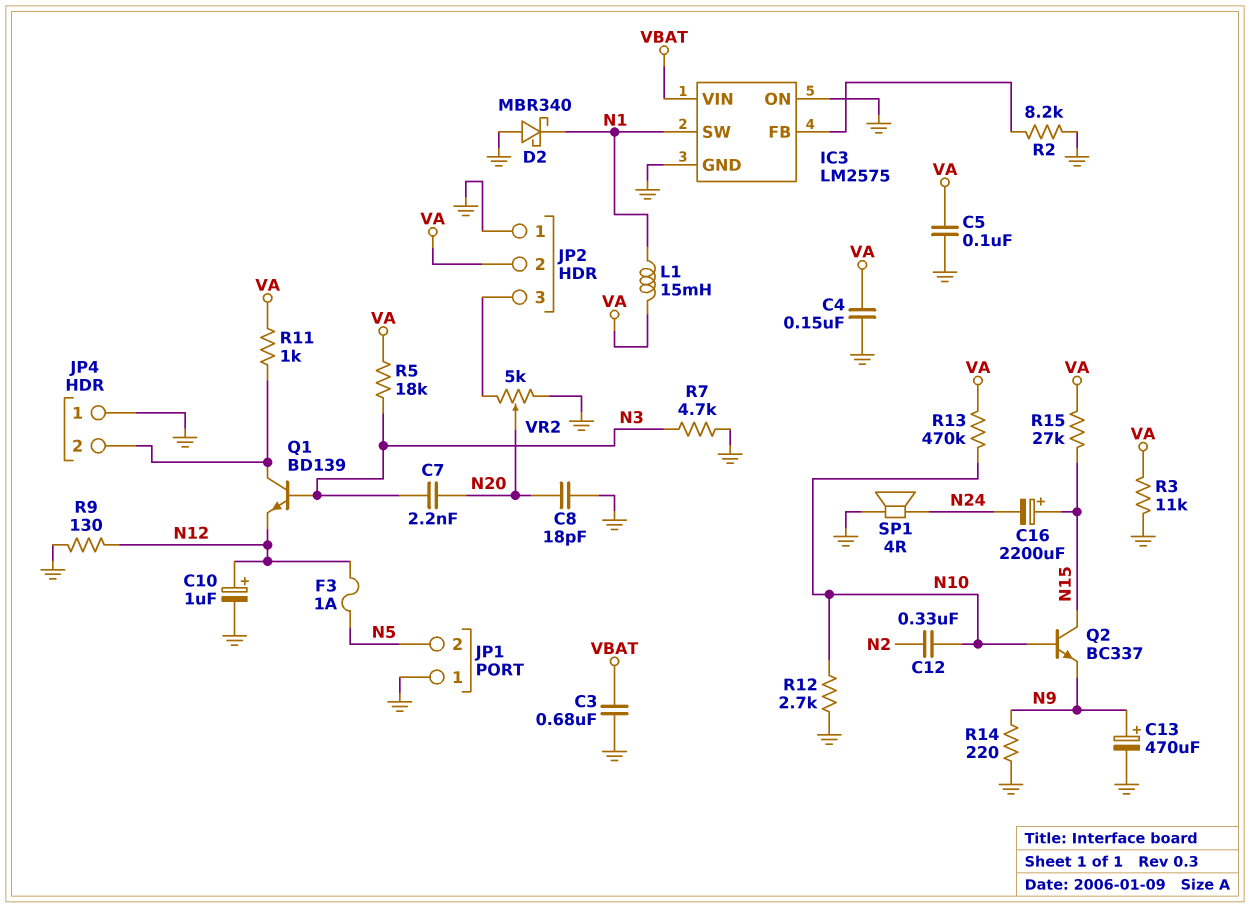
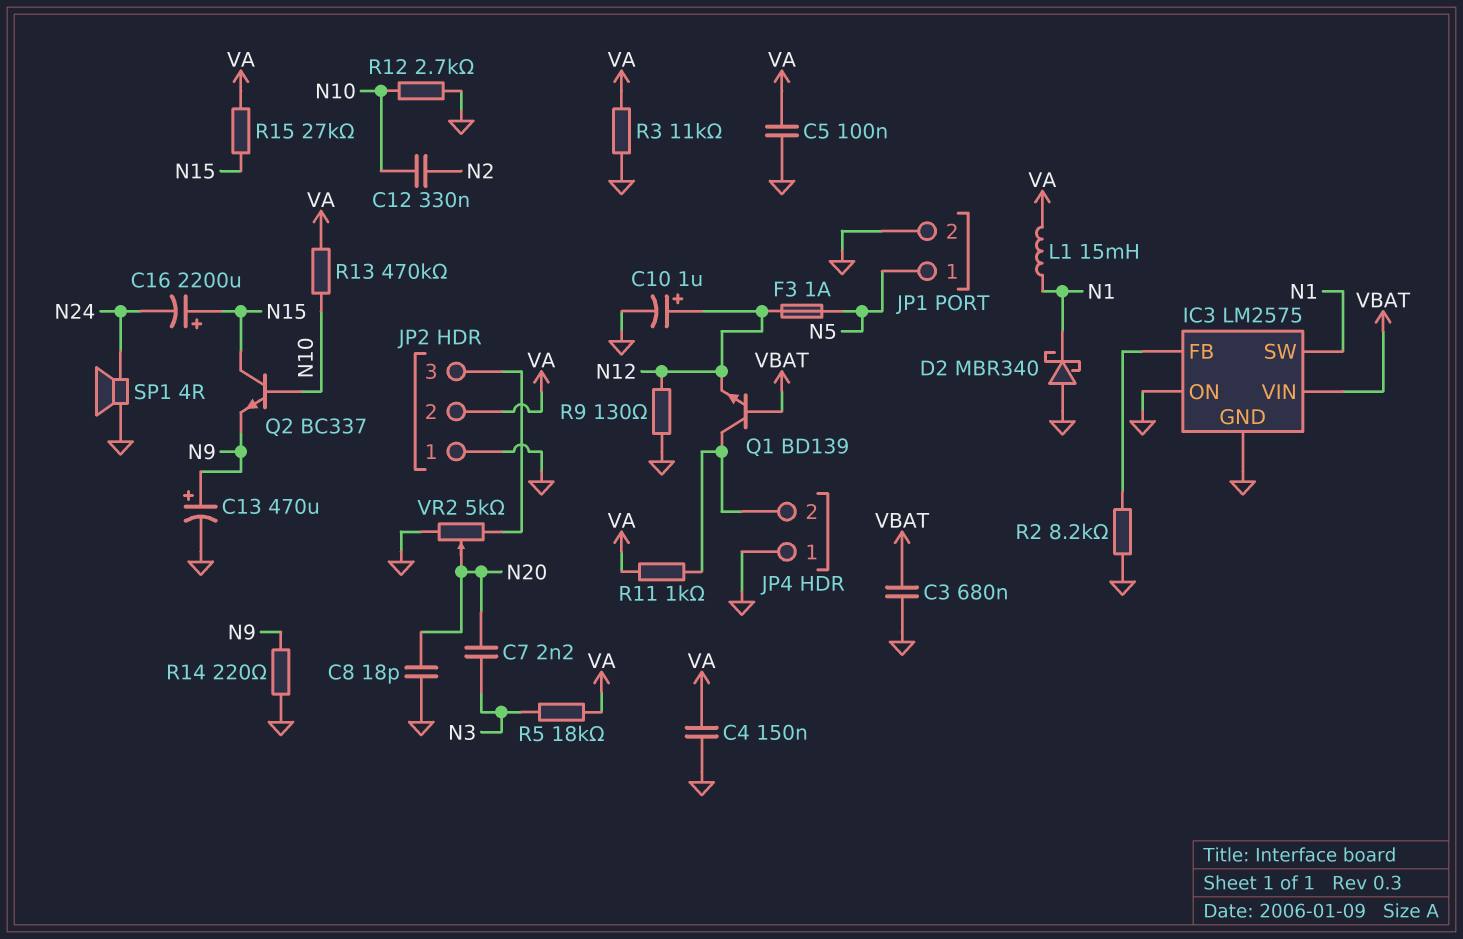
JP1 pin 1: GND -> N5
JP1 pin 2: N5 -> GND
Q1: NPN BD139 (B N3, C JP4/2, E N12) -> NPN BD139 (B VBAT, C JP4/2, E N12)
R7: 4.7k (GND, N3) -> none

